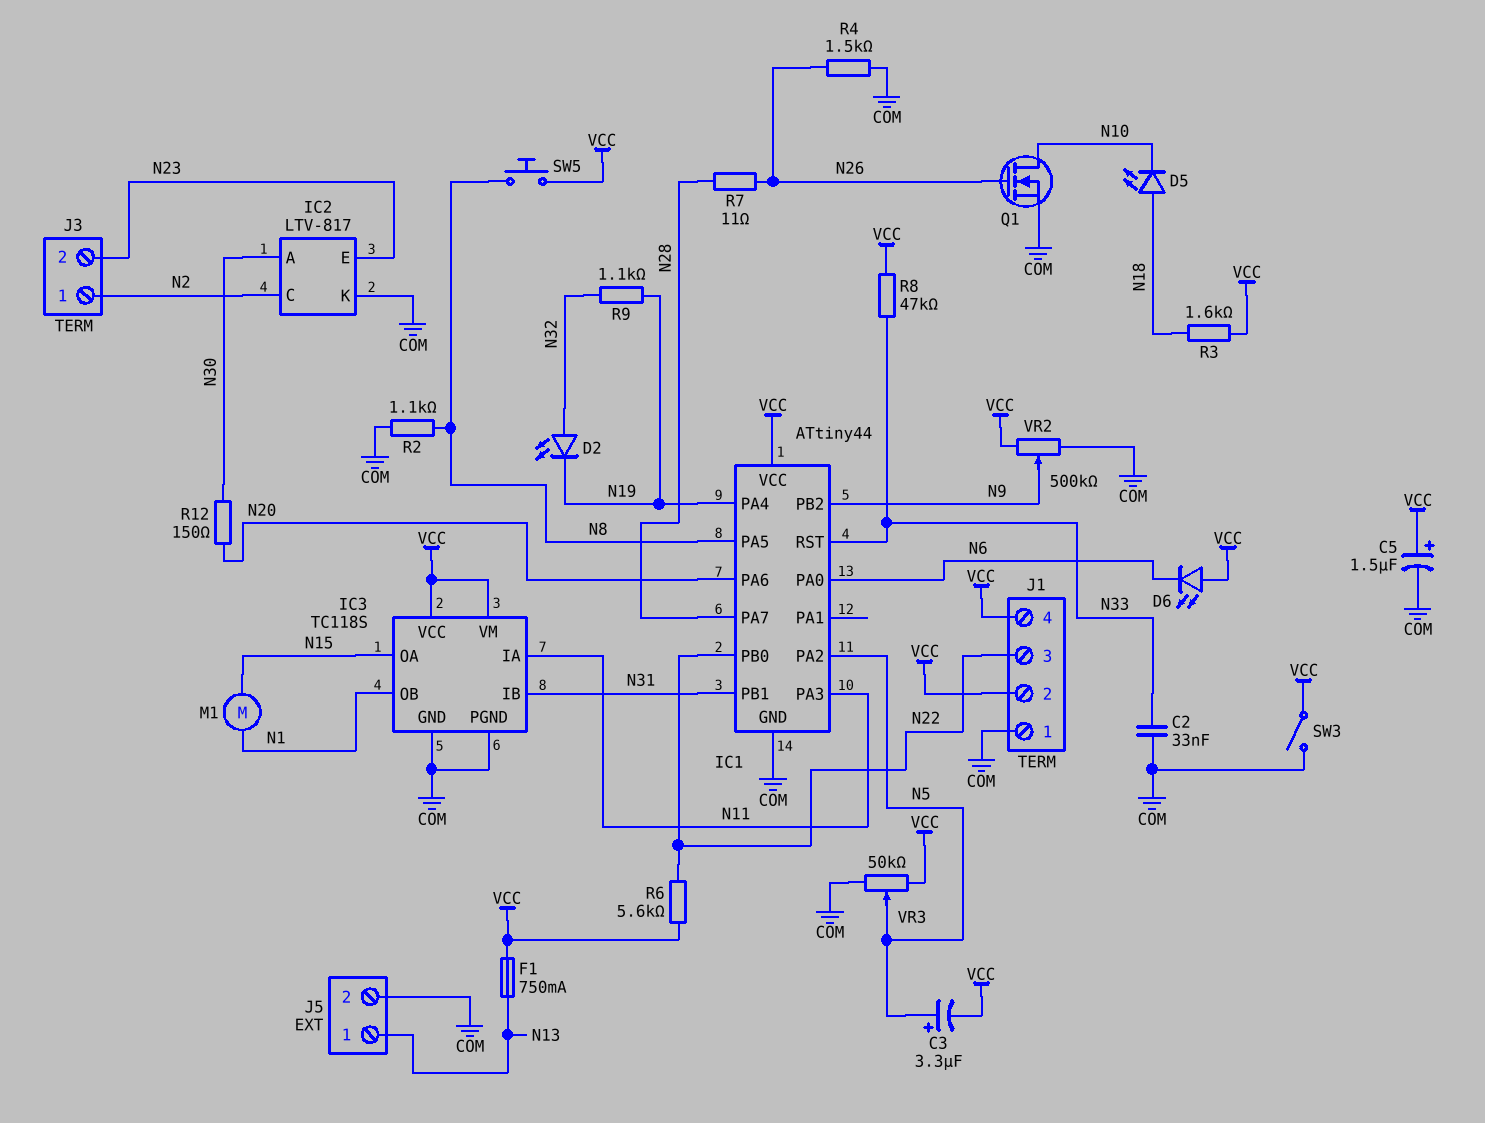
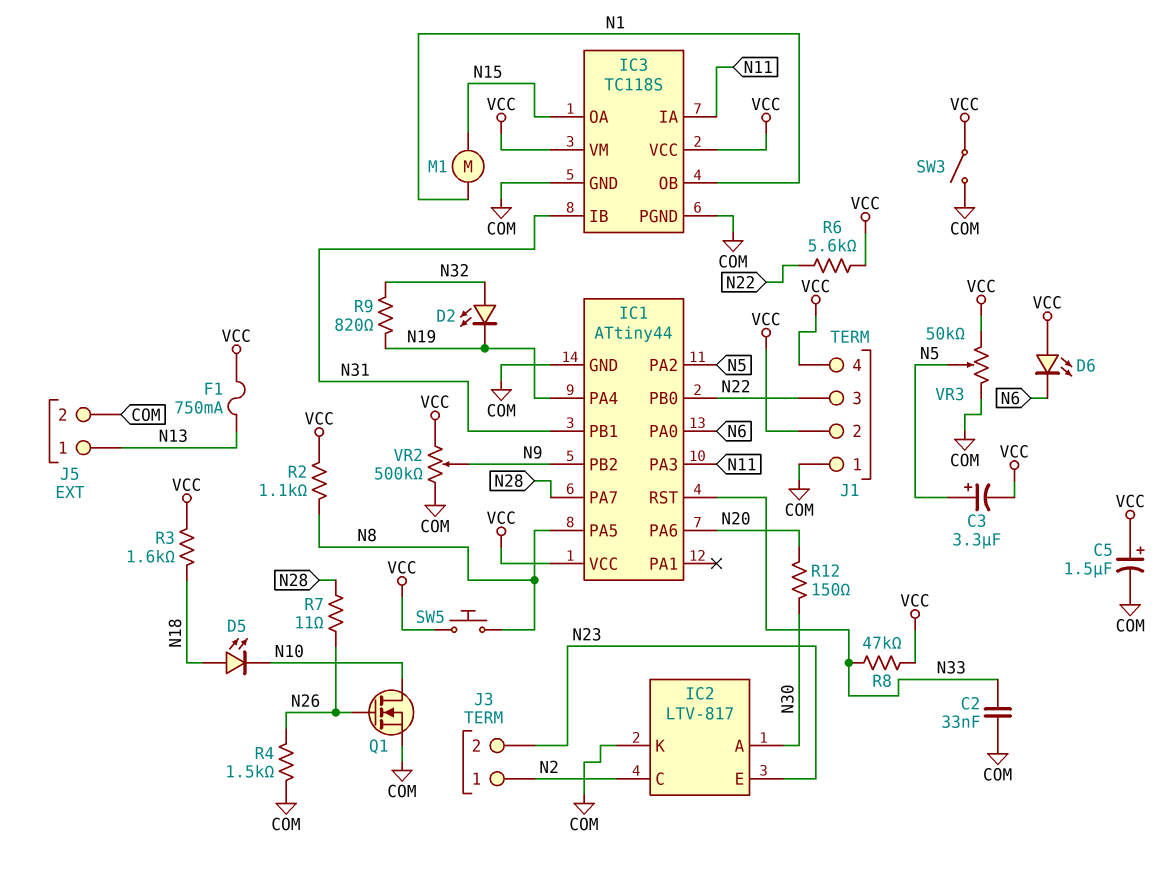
R2: 1.1k (COM, N8) -> 1.1k (N8, VCC)
R9: 1.1k (N19, N32) -> 820 (N19, N32)

